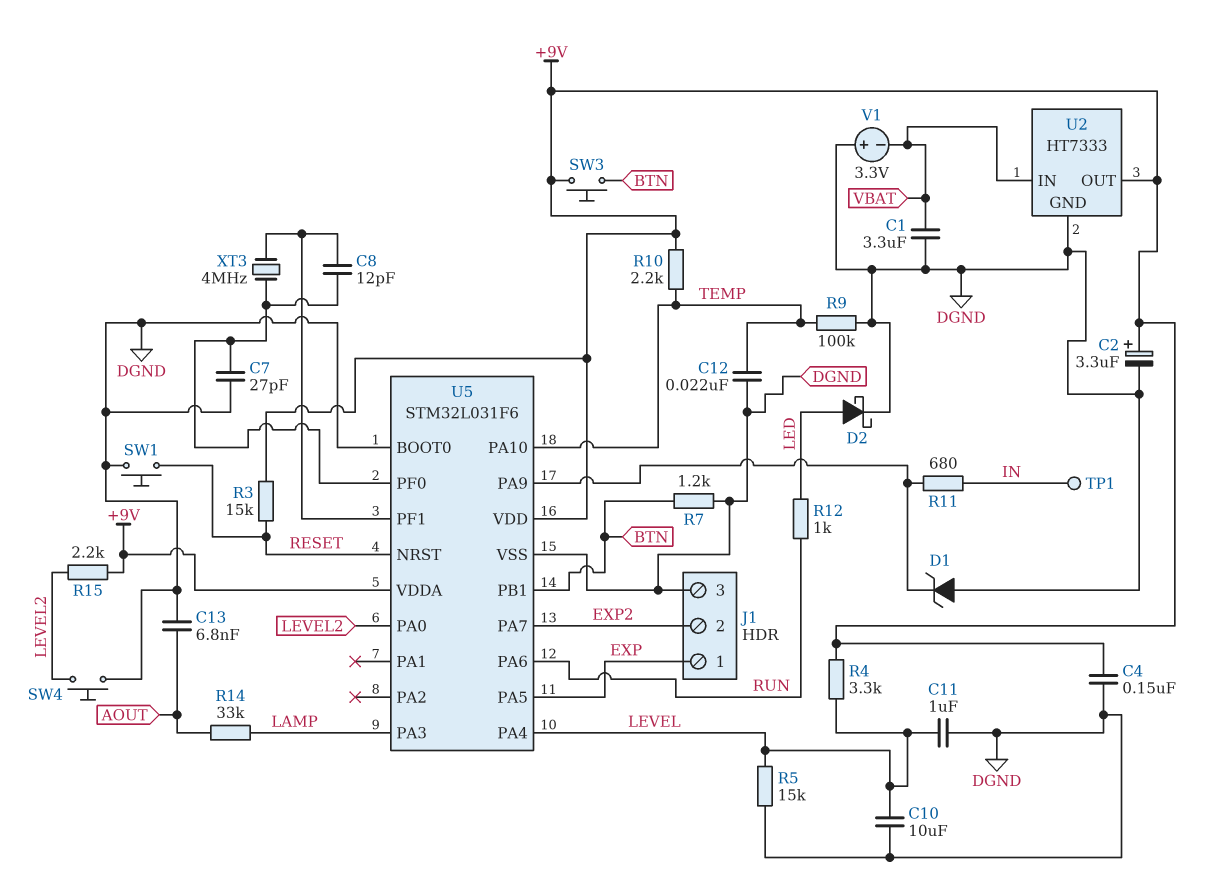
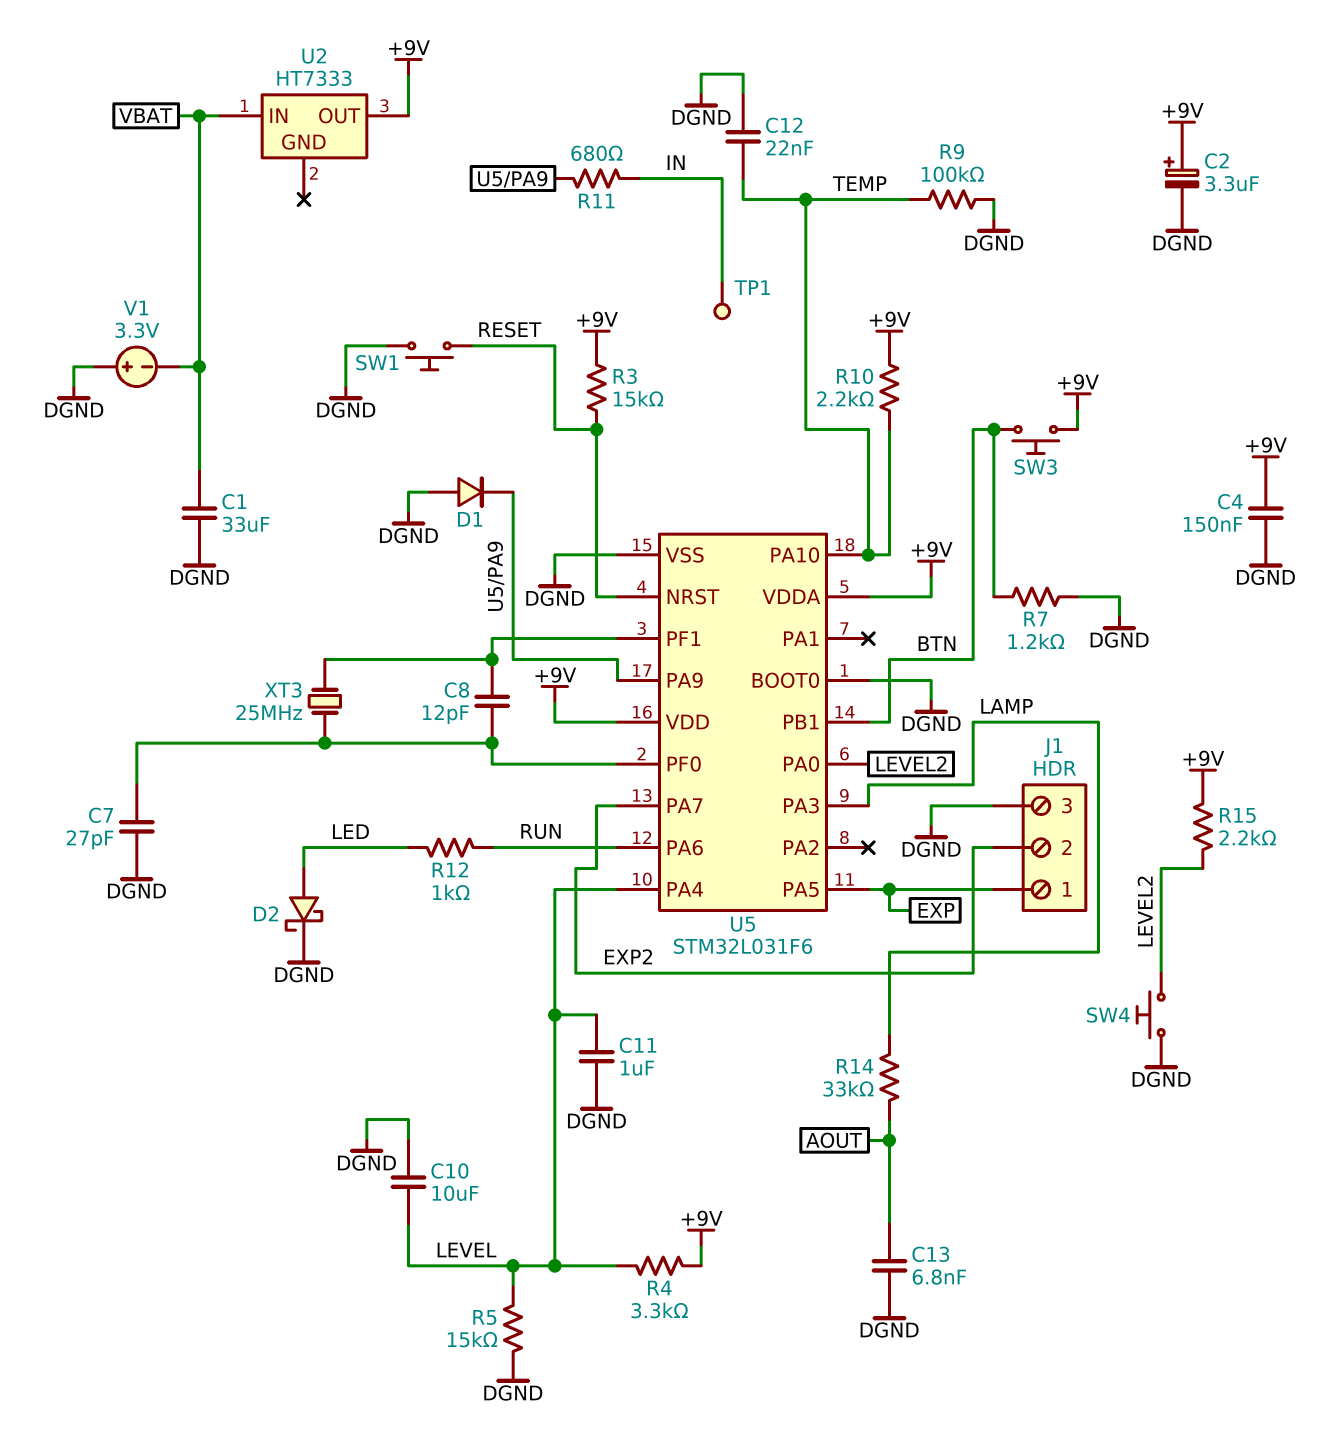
C1: 3.3uF (DGND, VBAT) -> 33uF (DGND, VBAT)
D1: zener (A DGND, K U5/PA9) -> diode (A DGND, K U5/PA9)
U2 pin GND: DGND -> none
XT3: 4MHz (U5/PF0, U5/PF1) -> 25MHz (U5/PF0, U5/PF1)

